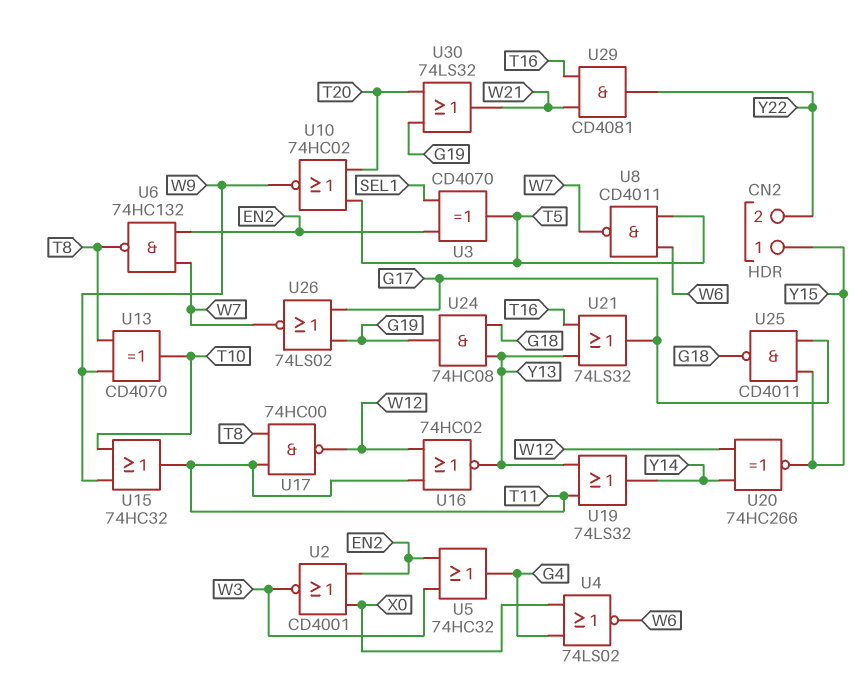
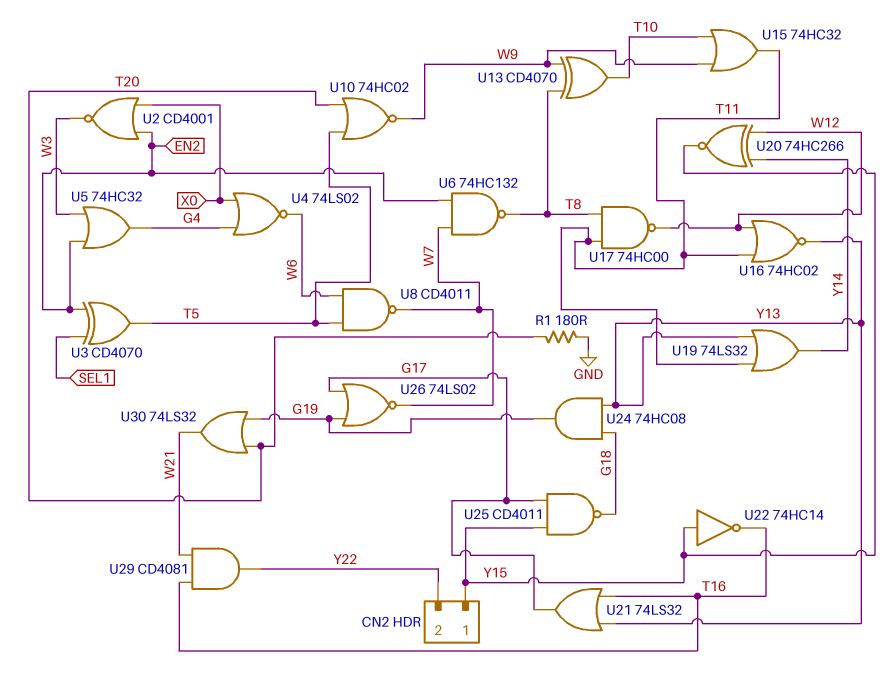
R1: none -> 180 (GND, T20)
U22: none -> NOT 74HC14 (in Y15, out T16)

